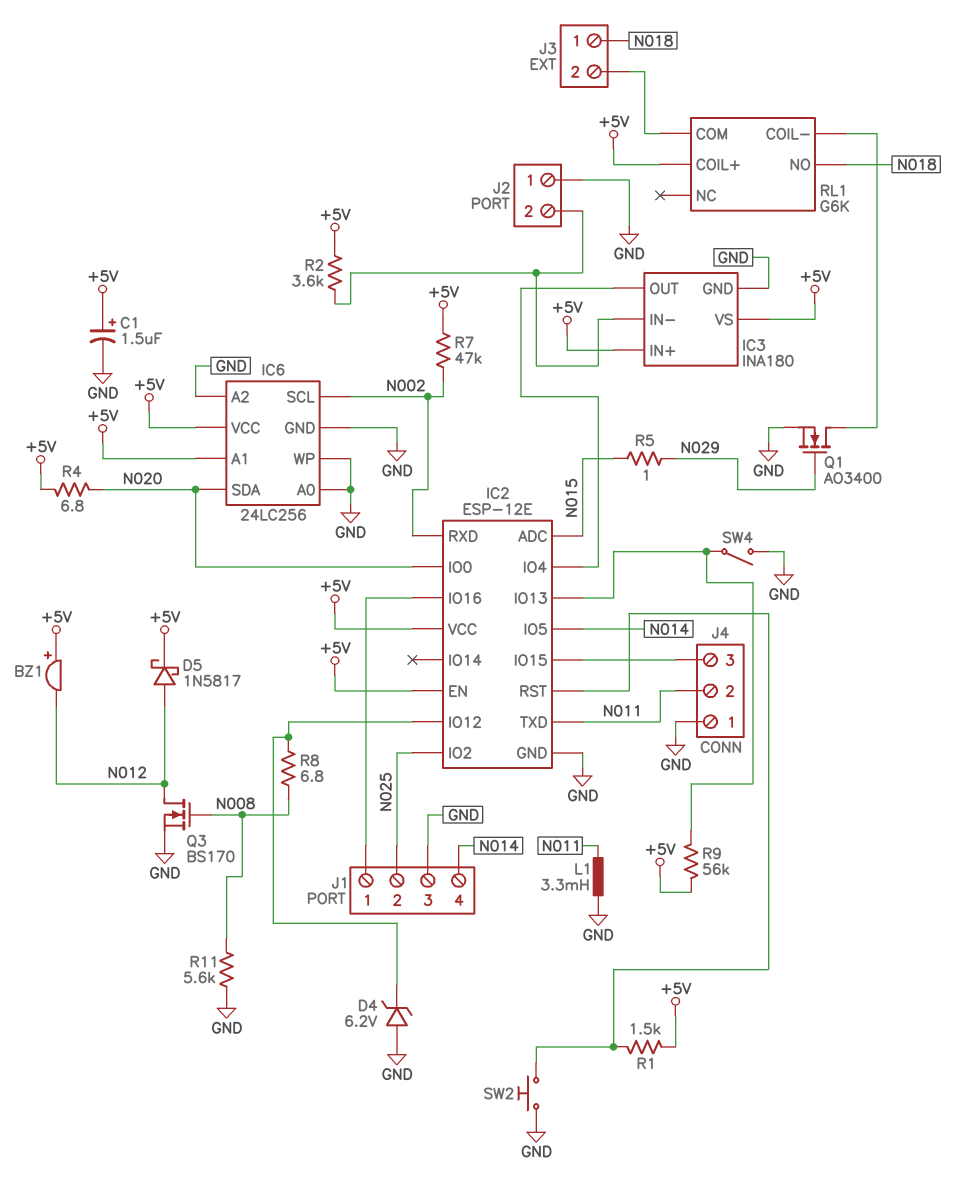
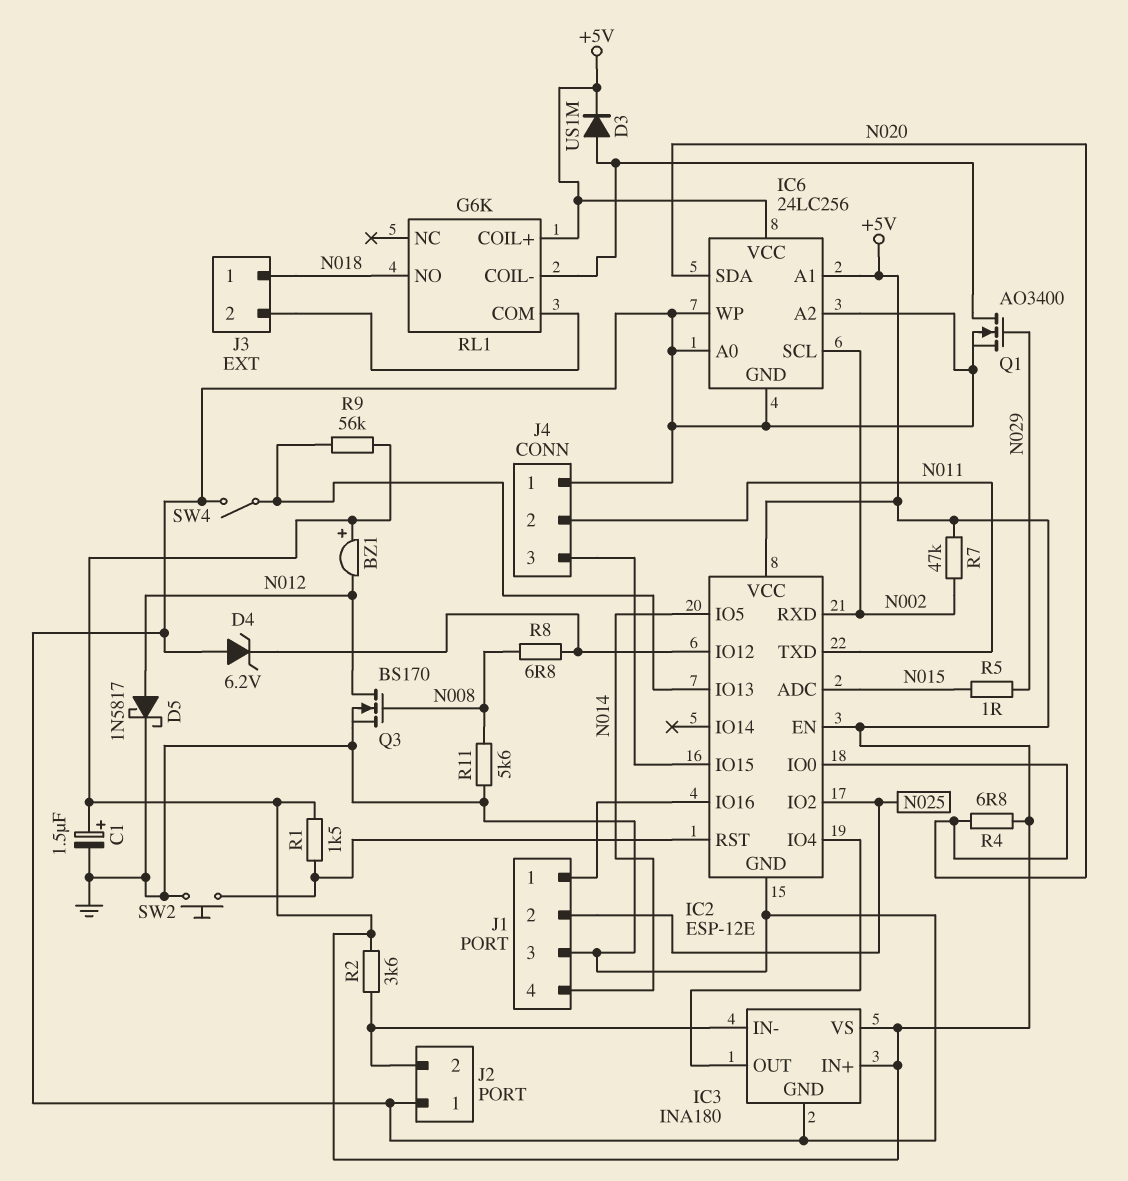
D3: none -> diode US1M (A RL1/COIL-, K +5V)
D5: schottky 1N5817 (A N012, K +5V) -> schottky 1N5817 (A N012, K GND)
L1: 3.3mH (GND, N011) -> none

